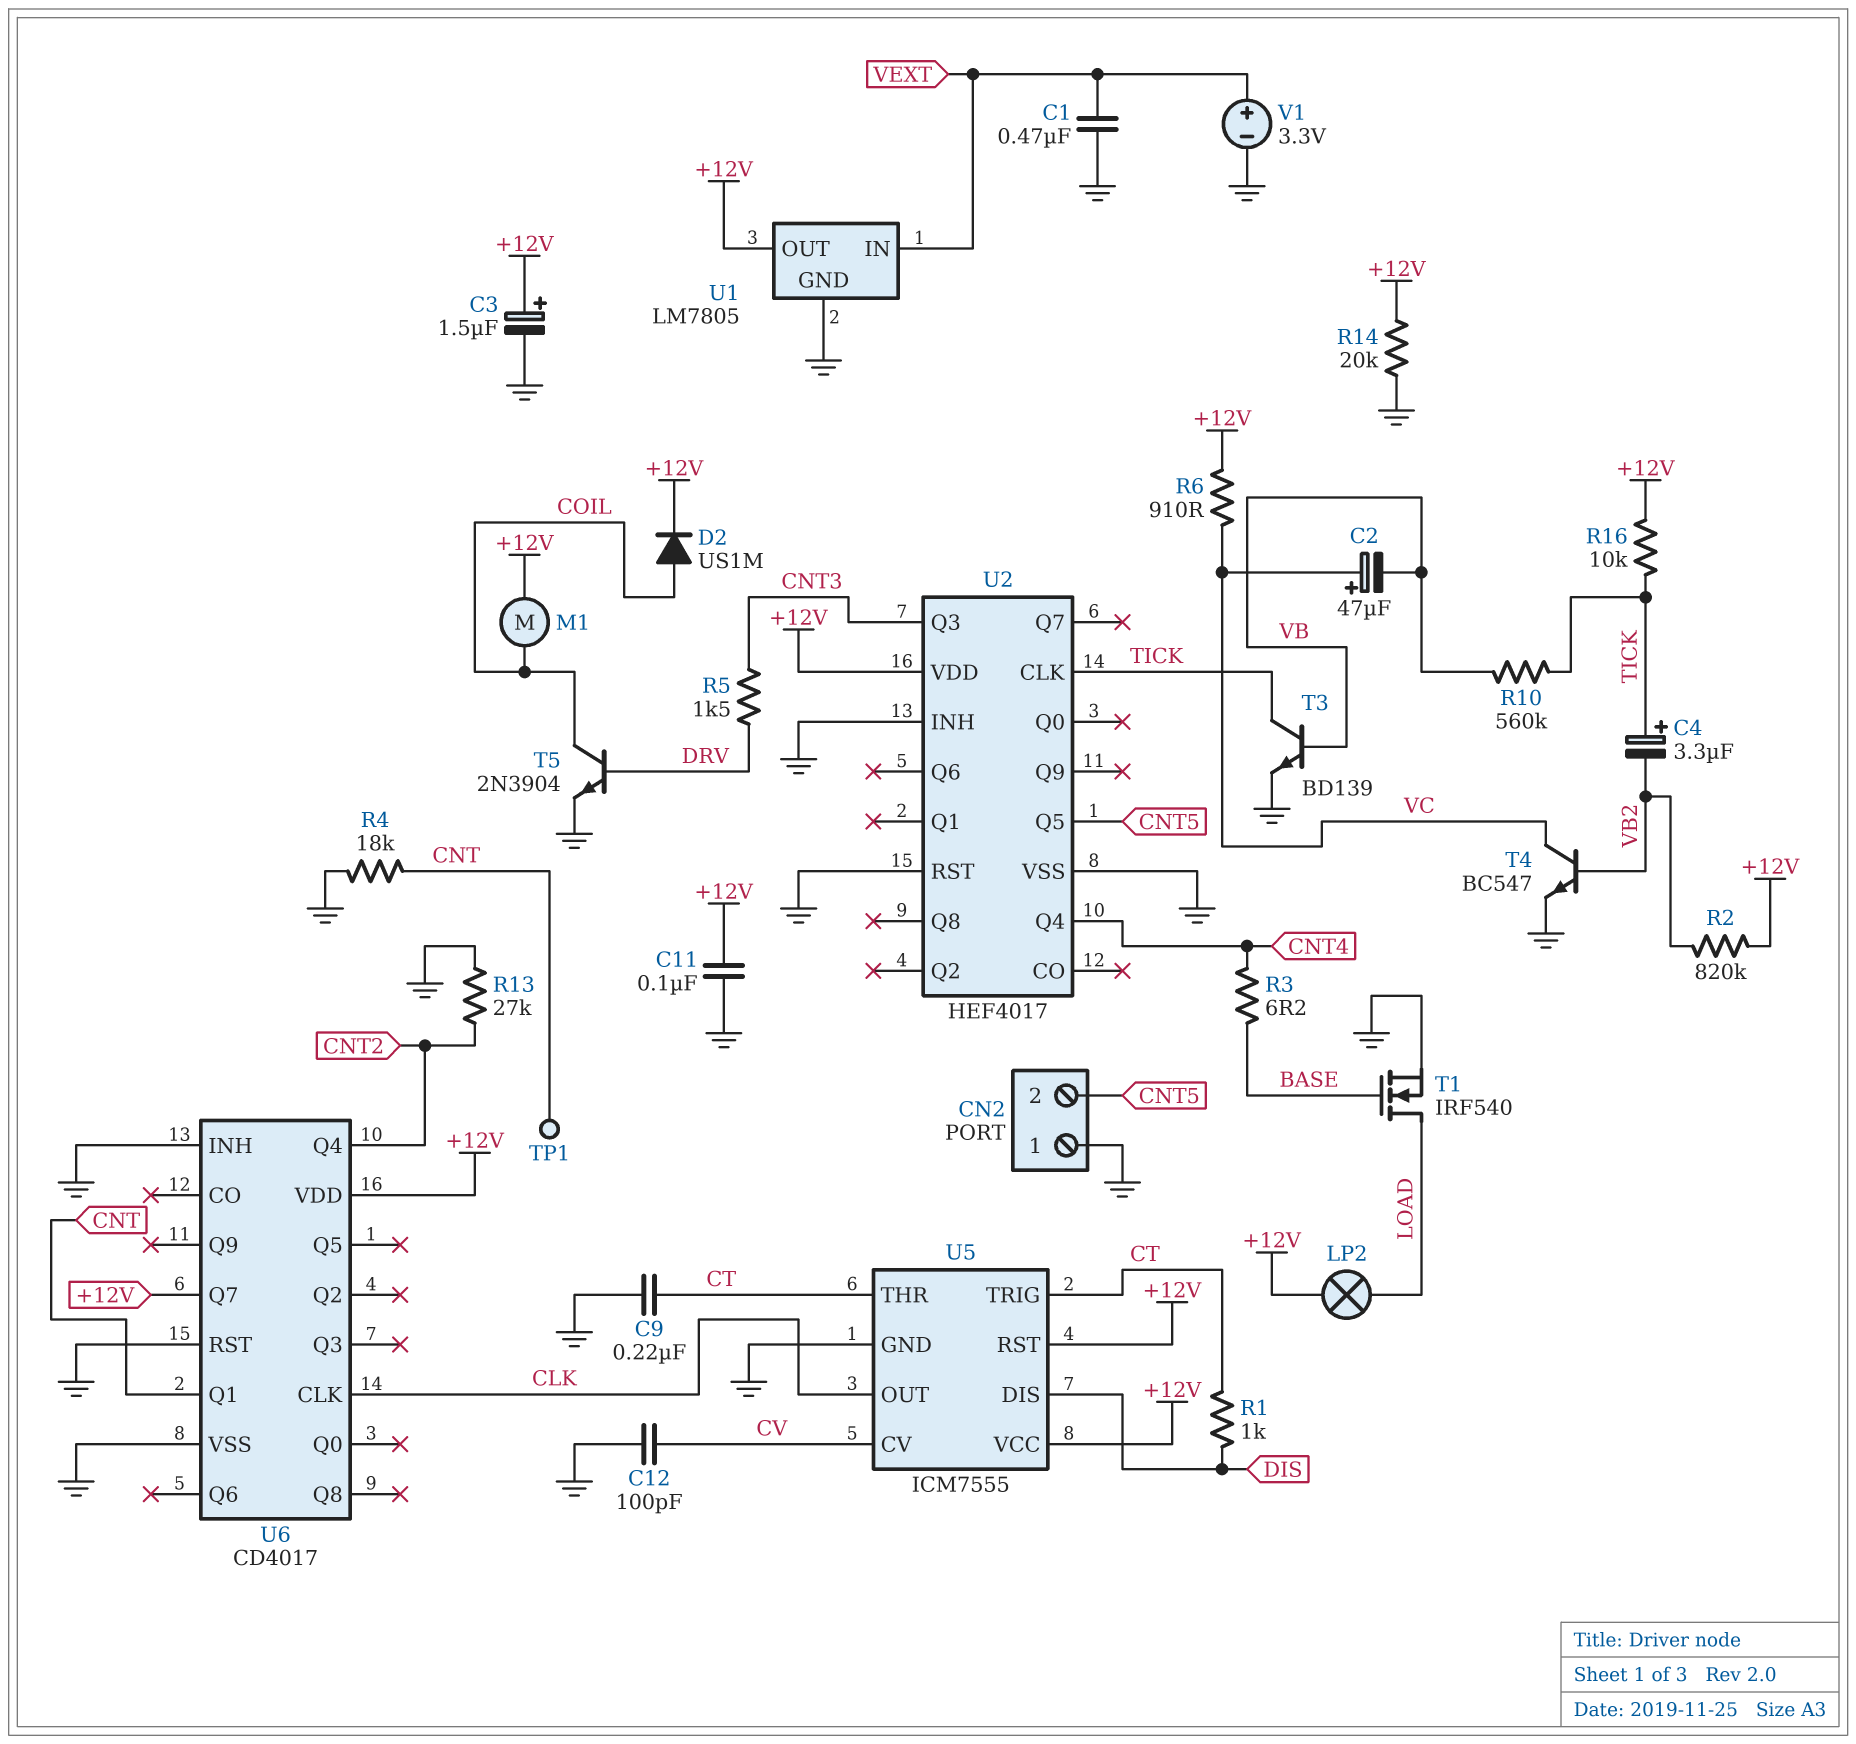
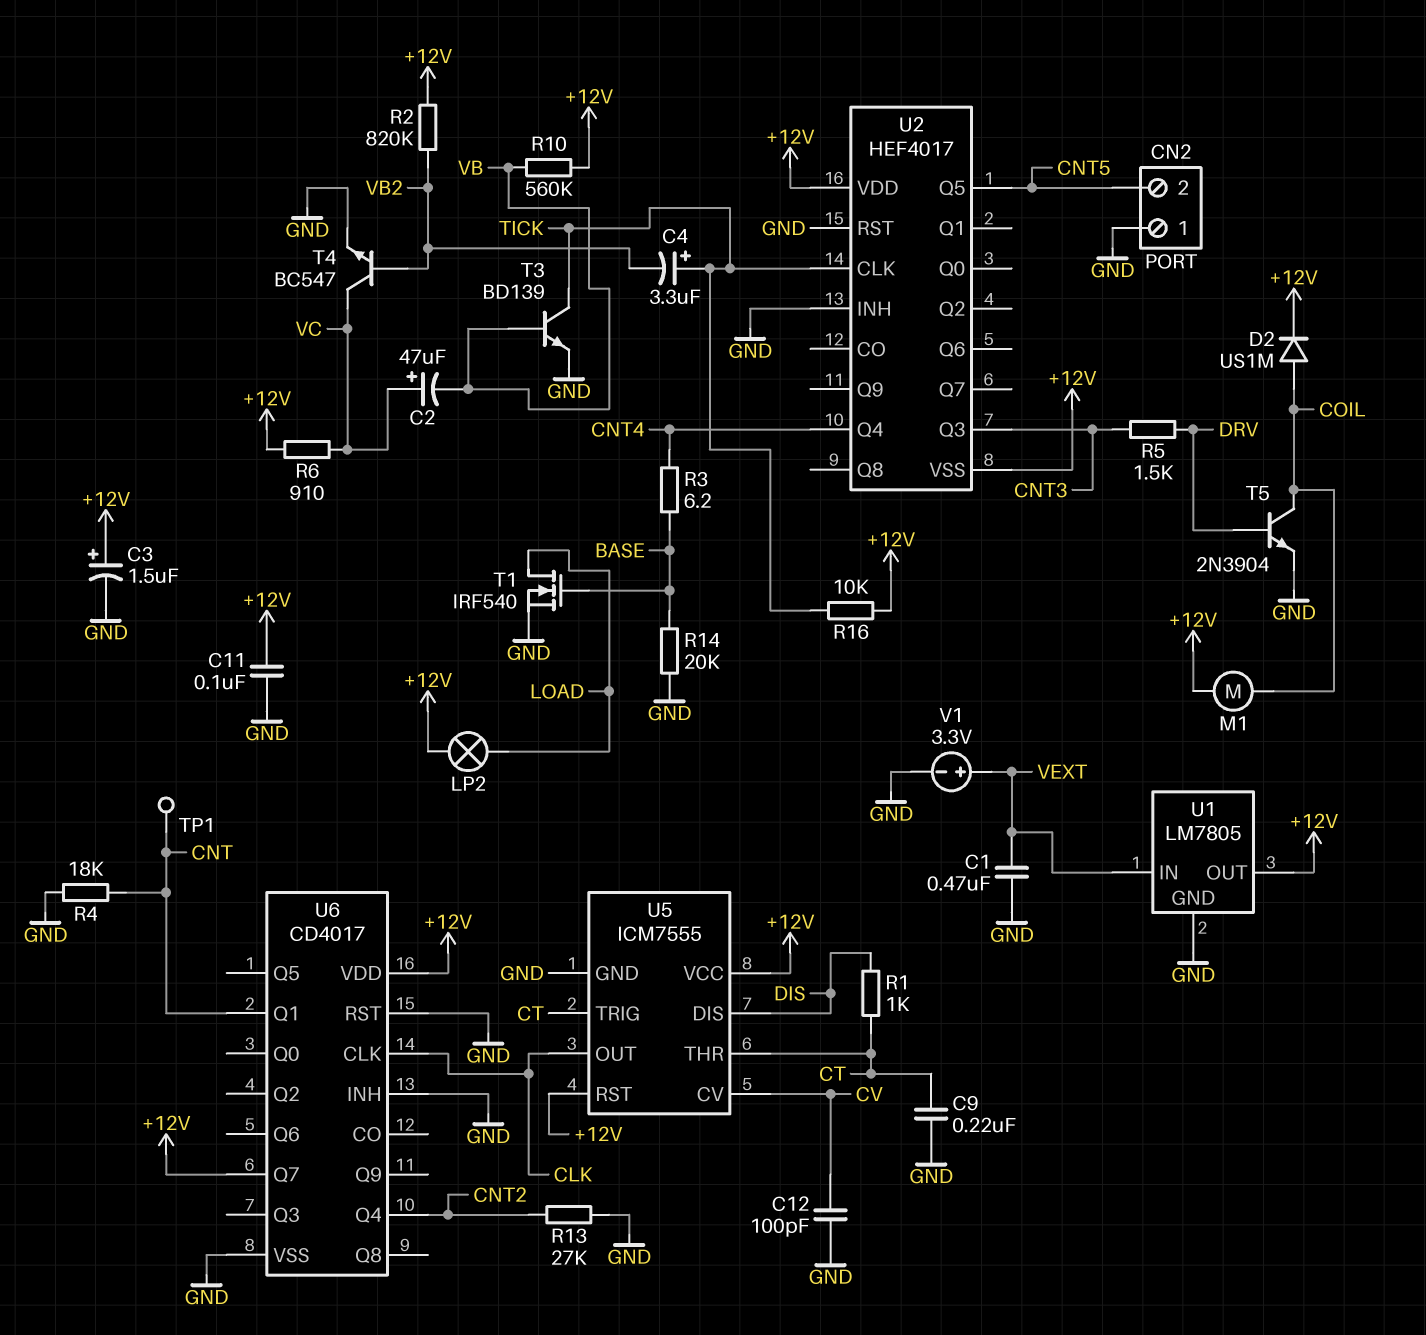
R10: 560k (TICK, VB) -> 560k (+12V, VB)
R14: 20k (+12V, GND) -> 20k (BASE, GND)
U2 pin VSS: GND -> +12V

